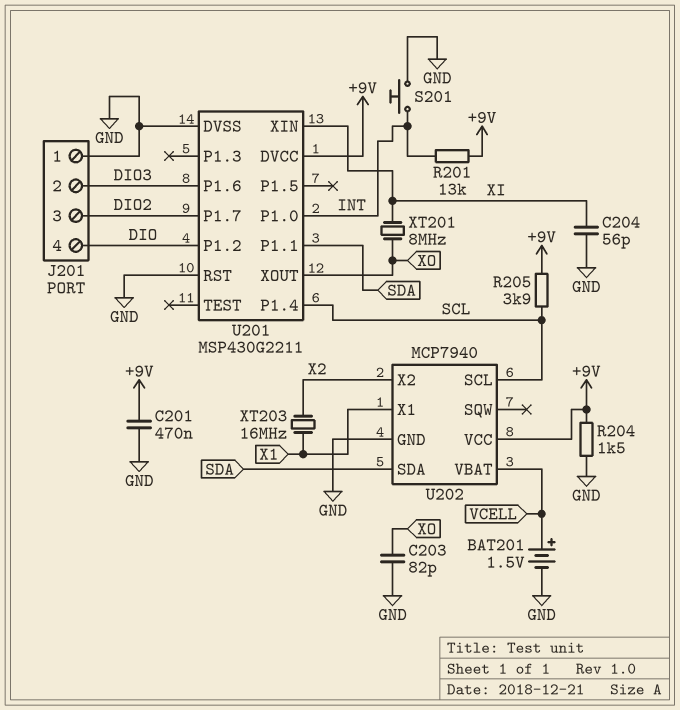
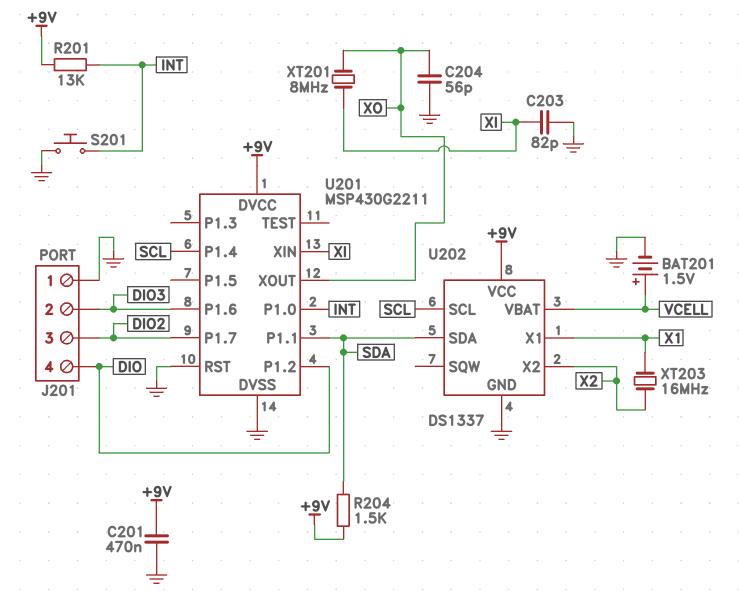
C203: 82pF (GND, XO) -> 82pF (GND, XI)
C204: 56pF (GND, XI) -> 56pF (GND, XO)
R204: 1.5k (+9V, GND) -> 1.5k (+9V, SDA)
R205: 3.9k (+9V, SCL) -> none
U202: MCP7940 -> DS1337

